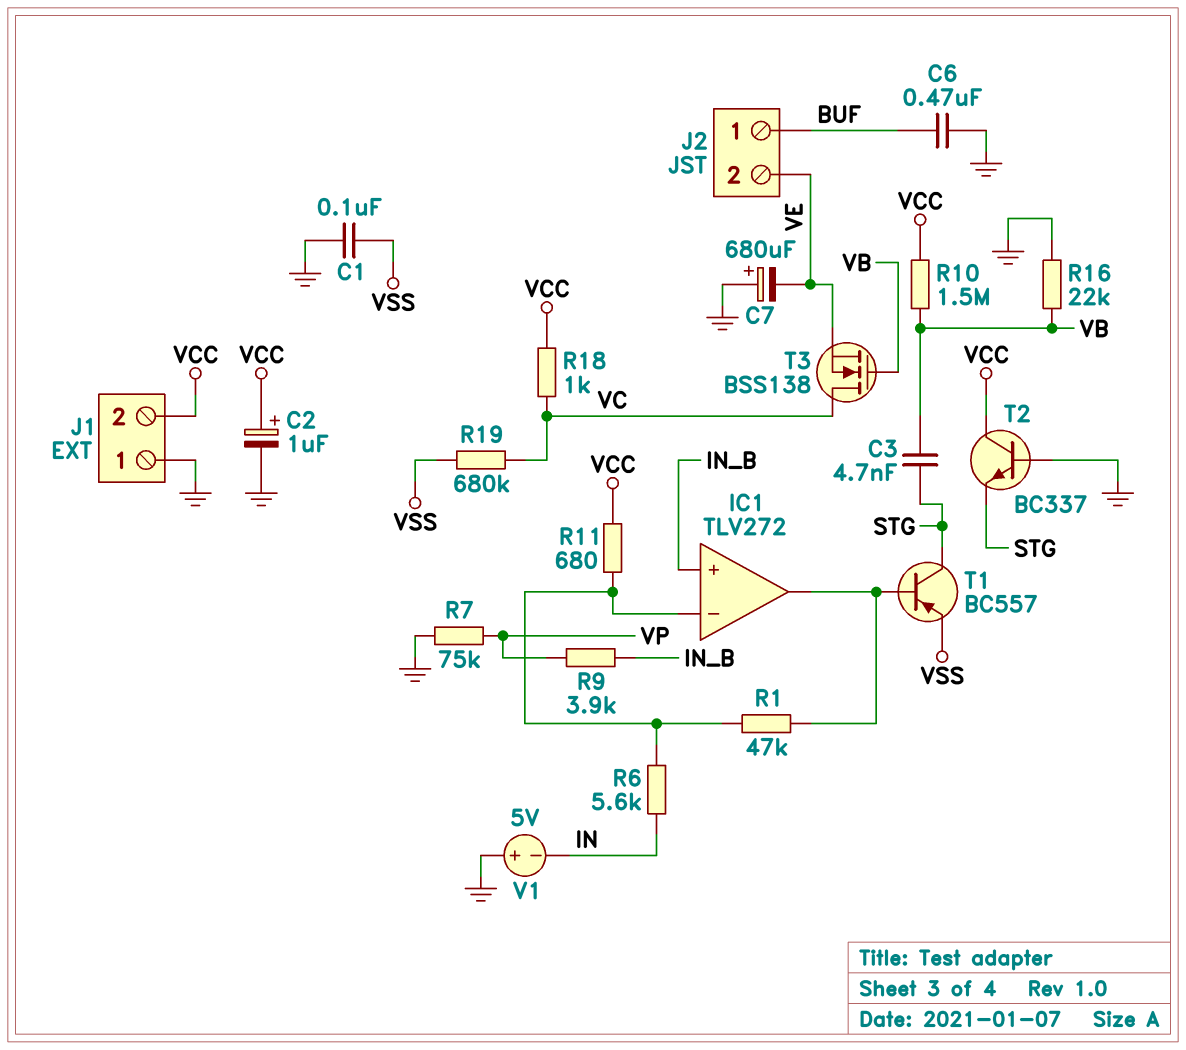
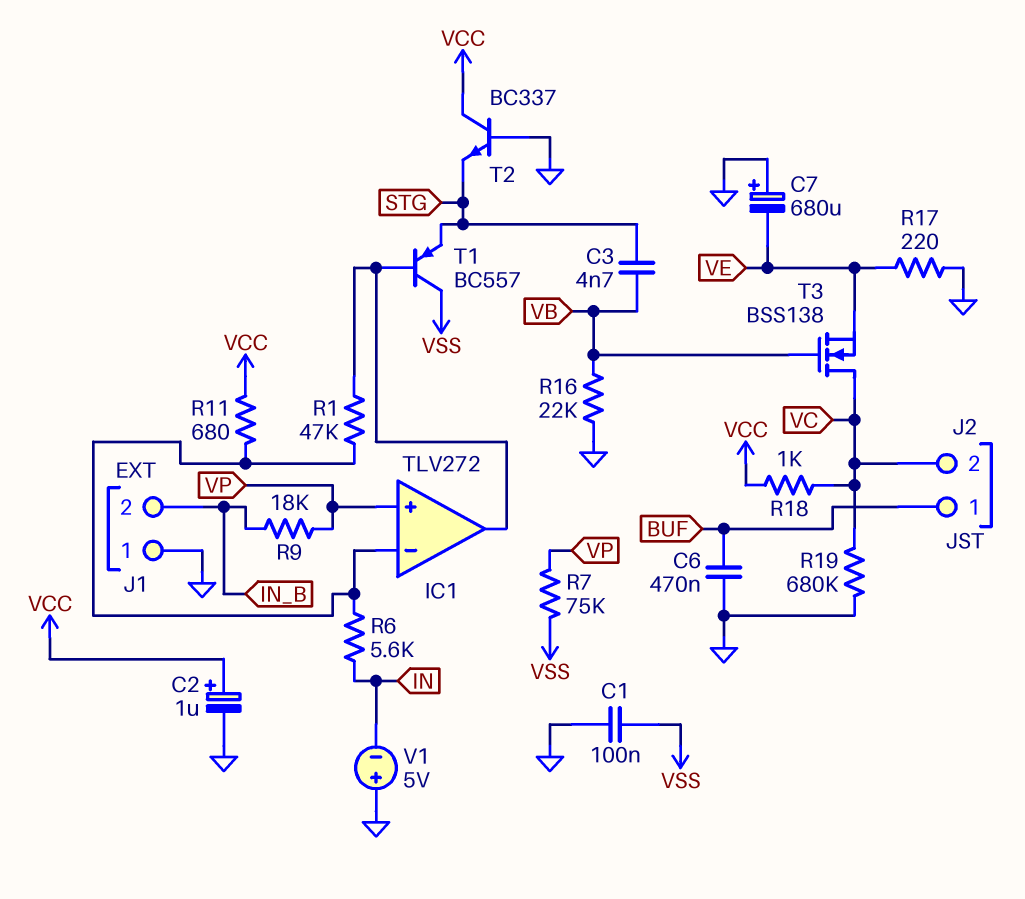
IC1 pin in+: IN_B -> VP
J1 pin 2: VCC -> IN_B
J2 pin 2: VE -> VC
R7: 75k (GND, VP) -> 75k (VP, VSS)
R9: 3.9k (IN_B, VP) -> 18k (IN_B, VP)
R10: 1.5M (VB, VCC) -> none
R17: none -> 220 (GND, VE)
R19: 680k (VC, VSS) -> 680k (GND, VC)
T1: PNP BC557 (B IC1/out, C STG, E VSS) -> PNP BC557 (B IC1/out, C VSS, E STG)

